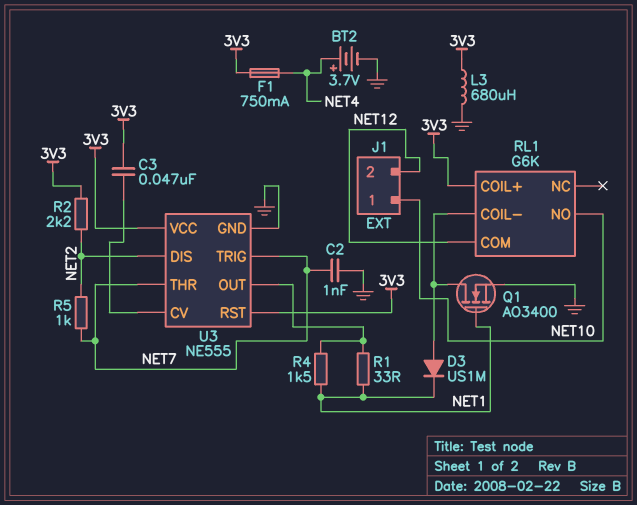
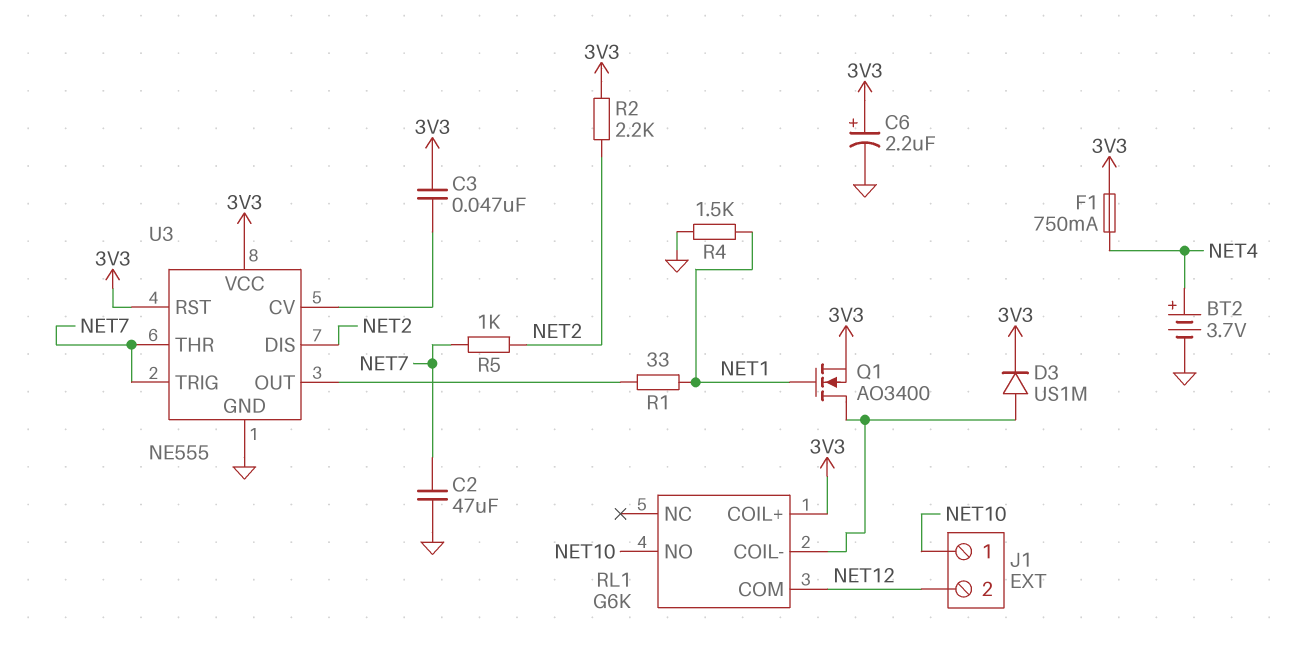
C2: 1nF (GND, NET7) -> 47uF (GND, NET7)
C6: none -> 2.2uF (plus 3V3, minus GND)
D3: diode US1M (A RL1/COIL-, K NET1) -> diode US1M (A RL1/COIL-, K 3V3)
L3: 680uH (3V3, GND) -> none
Q1: NMOS AO3400 (G NET1, D RL1/COIL-, S GND) -> NMOS AO3400 (G NET1, D RL1/COIL-, S 3V3)
R4: 1.5k (NET1, U3/OUT) -> 1.5k (GND, NET1)

